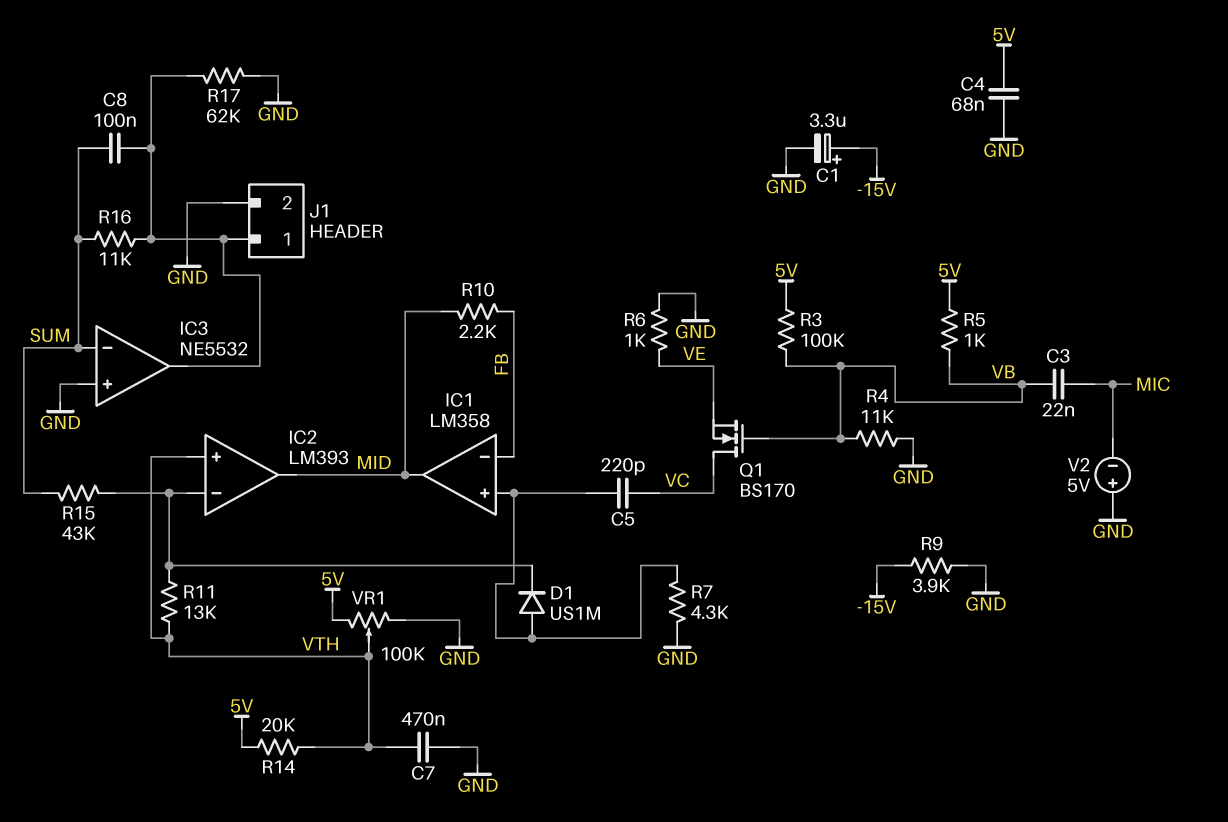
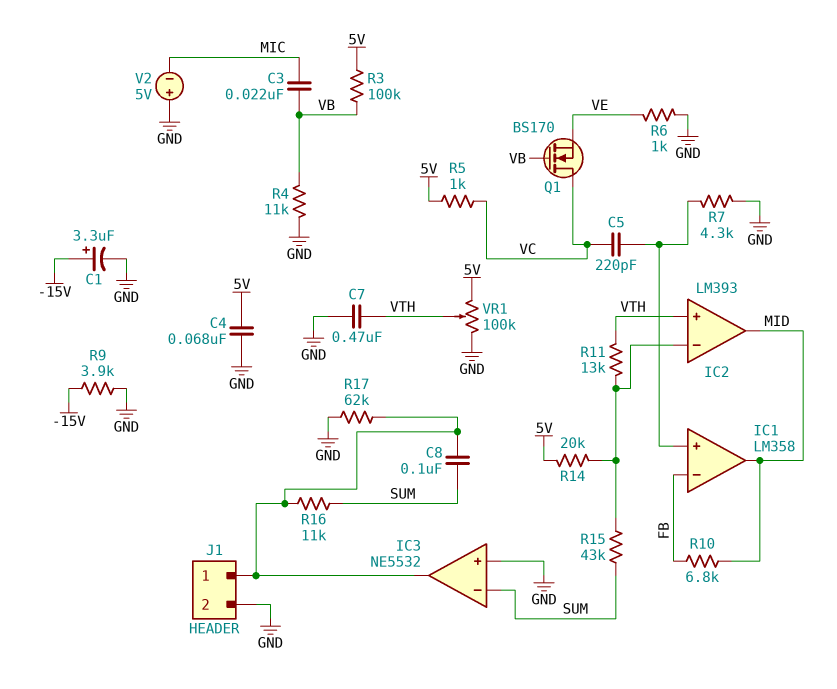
D1: diode US1M (A IC1/in+, K IC2/in-) -> none
R5: 1k (5V, VB) -> 1k (5V, VC)
R10: 2.2k (FB, MID) -> 6.8k (FB, MID)
R14: 20k (5V, VTH) -> 20k (5V, IC2/in-)

